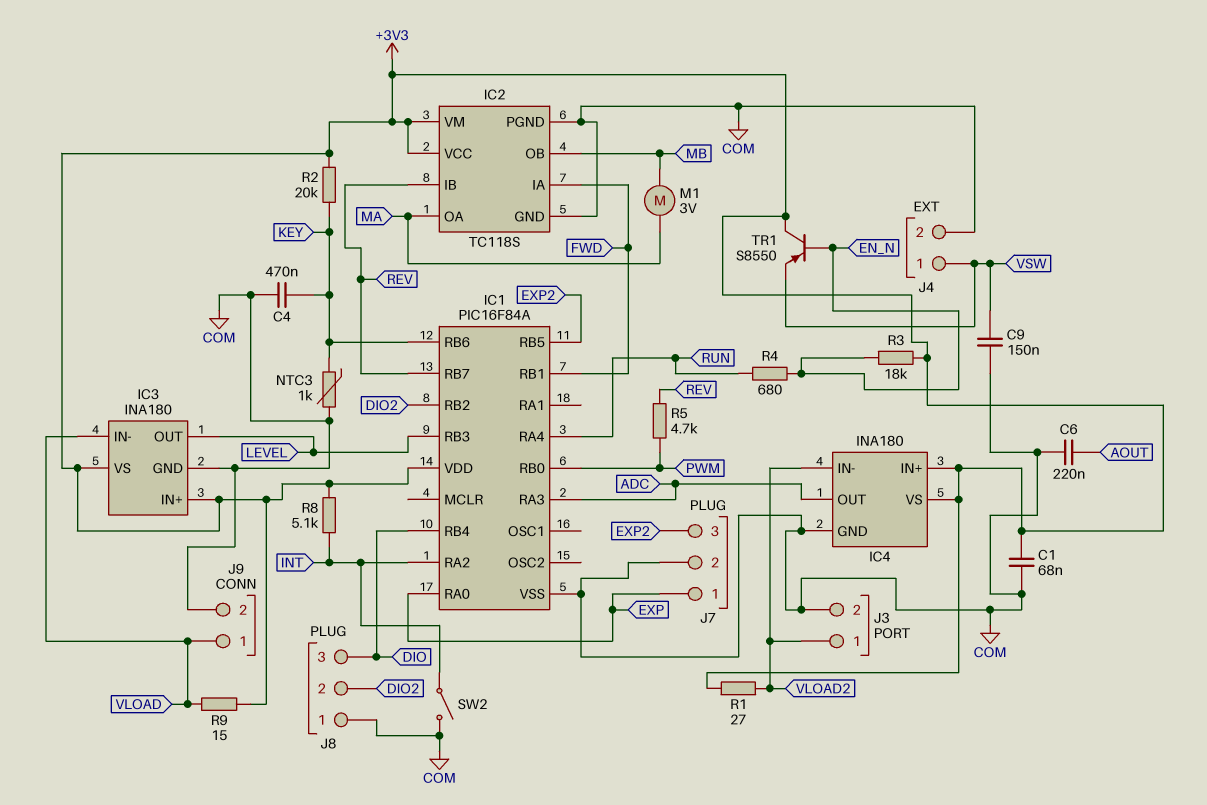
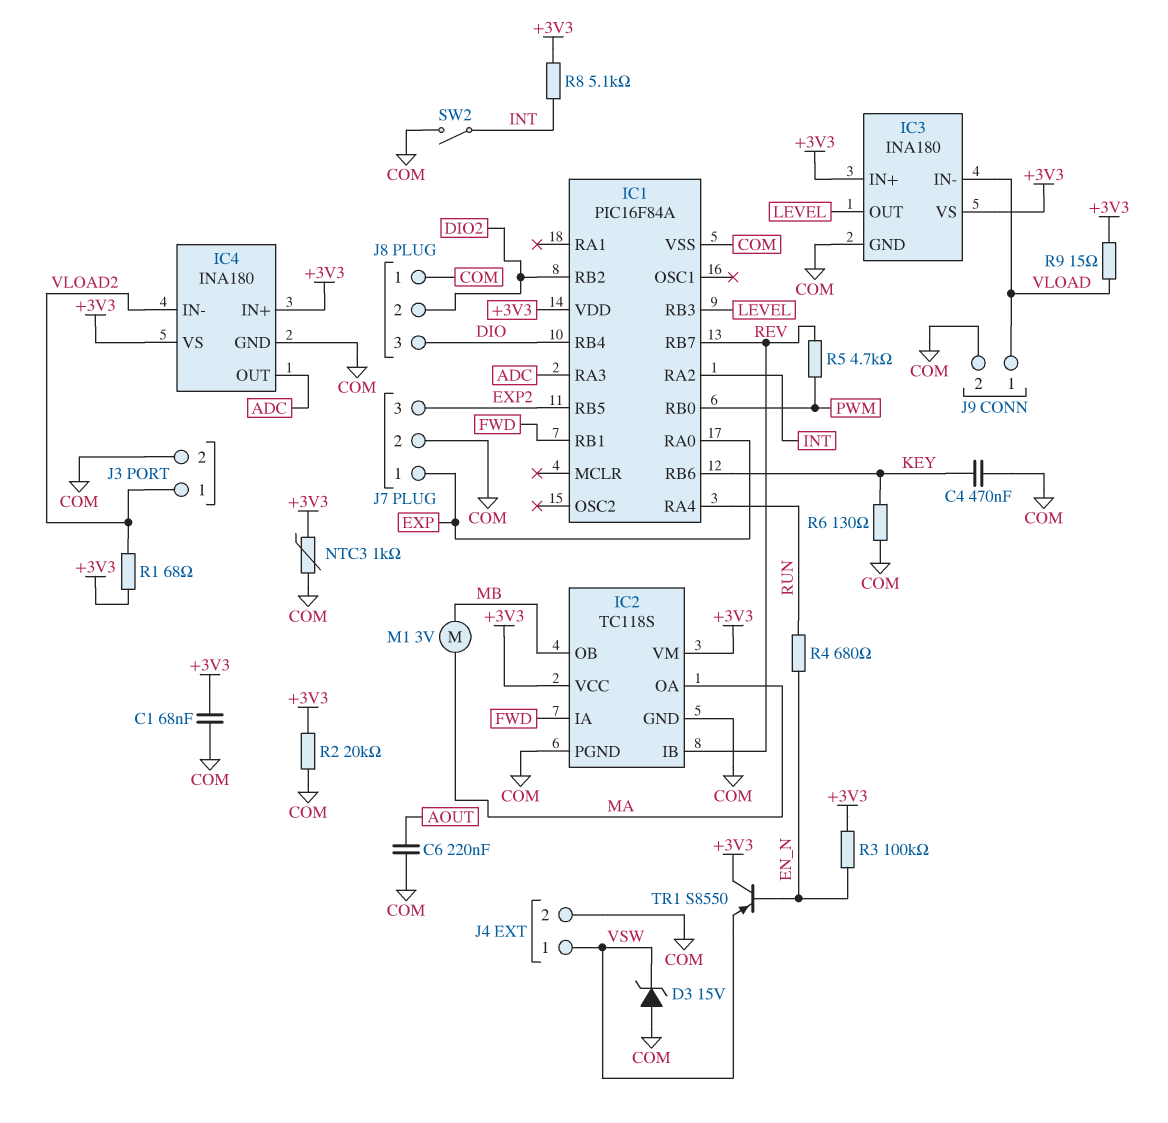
C9: 150nF (COM, VSW) -> none
D3: none -> zener 15V (A COM, K VSW)
NTC3: 1k (COM, KEY) -> 1k (+3V3, COM)
R1: 27 (+3V3, VLOAD2) -> 68 (+3V3, VLOAD2)
R2: 20k (+3V3, KEY) -> 20k (+3V3, COM)
R3: 18k (+3V3, EN_N) -> 100k (+3V3, EN_N)
R6: none -> 130 (COM, KEY)

